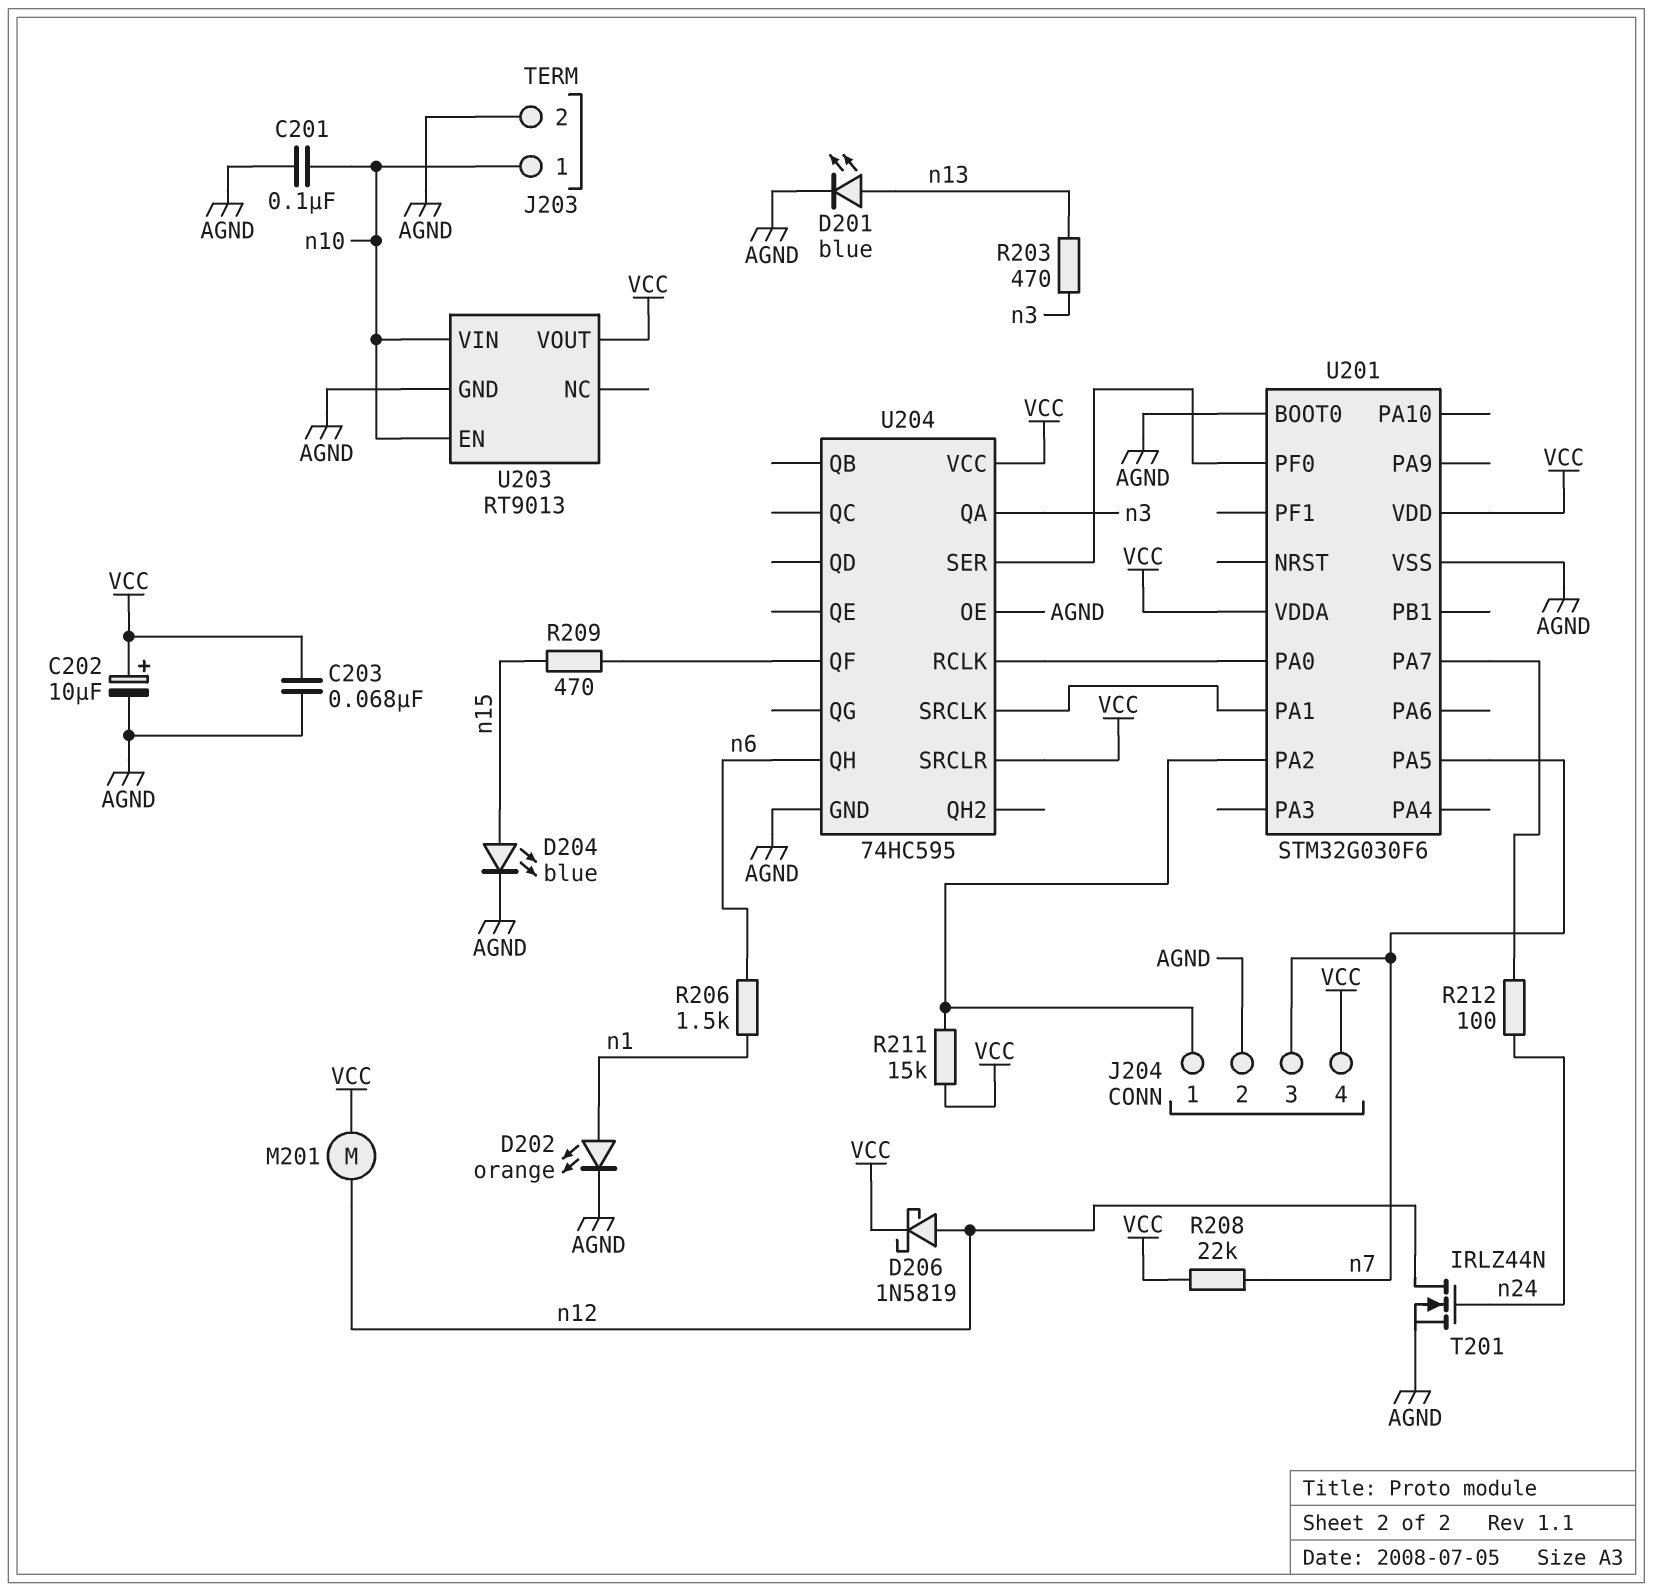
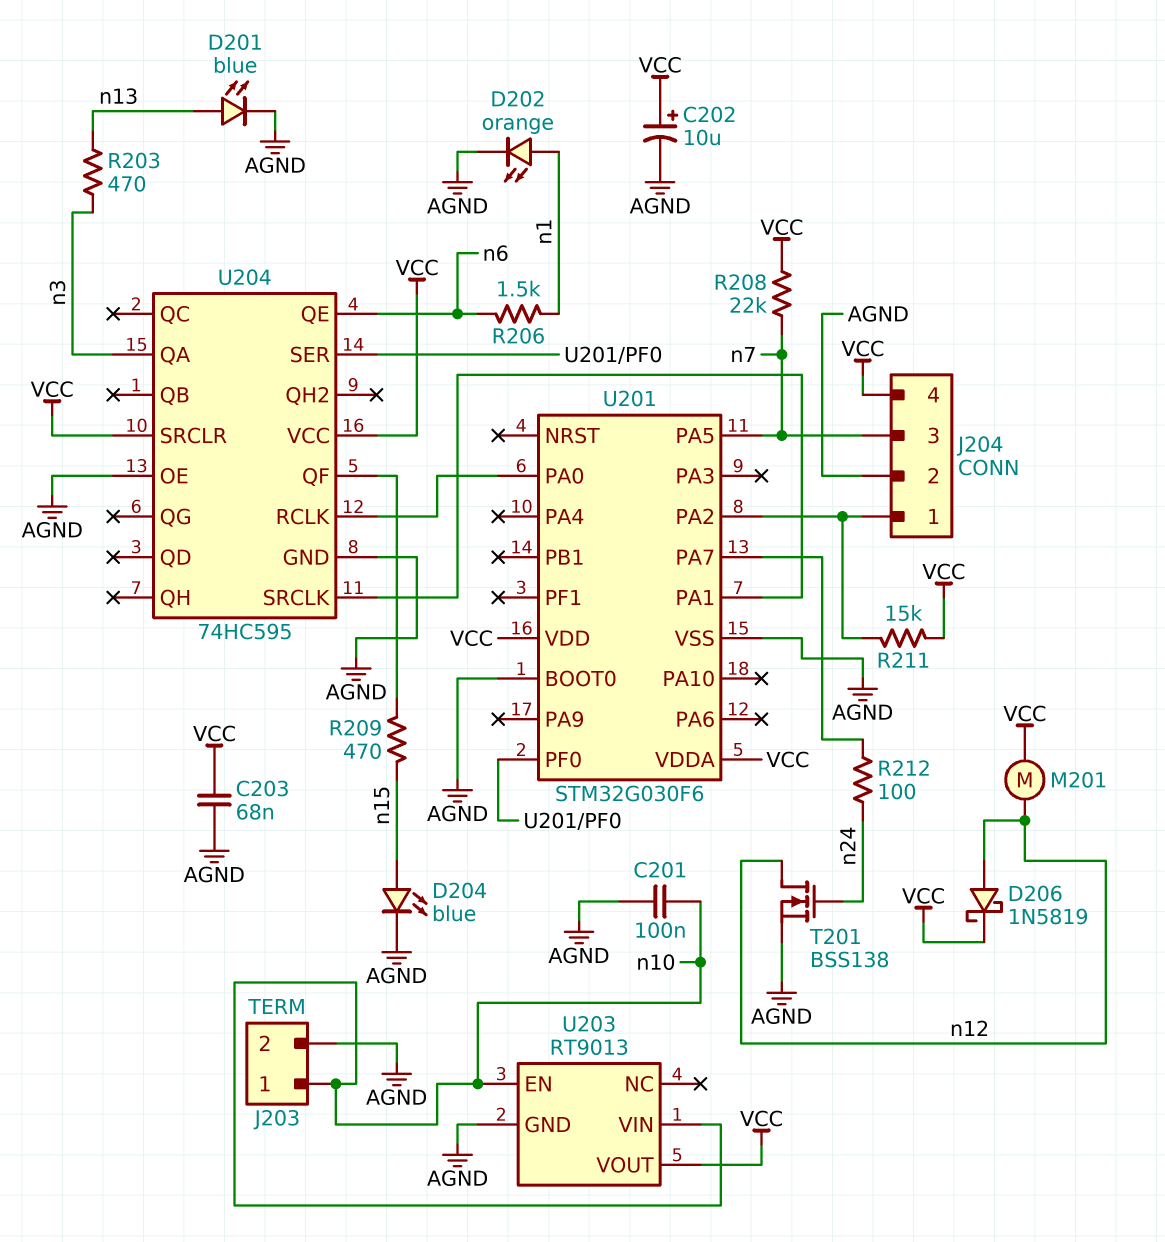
T201: NMOS IRLZ44N (G n24, D n12, S AGND) -> NMOS BSS138 (G n24, D n12, S AGND)
U204 pin QE: none -> n6
U204 pin QH: n6 -> none

